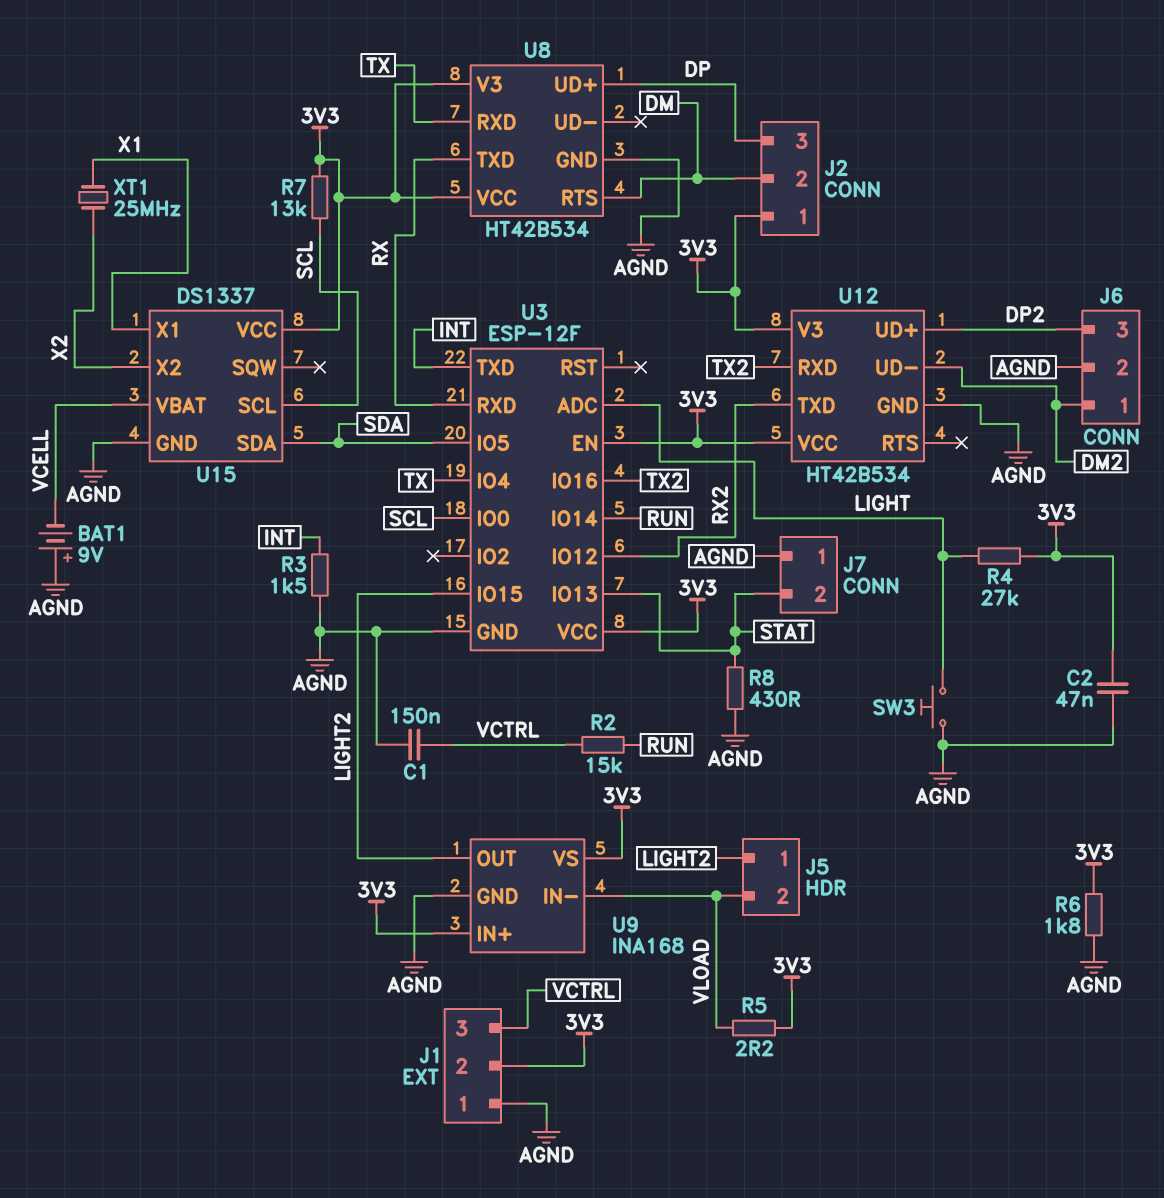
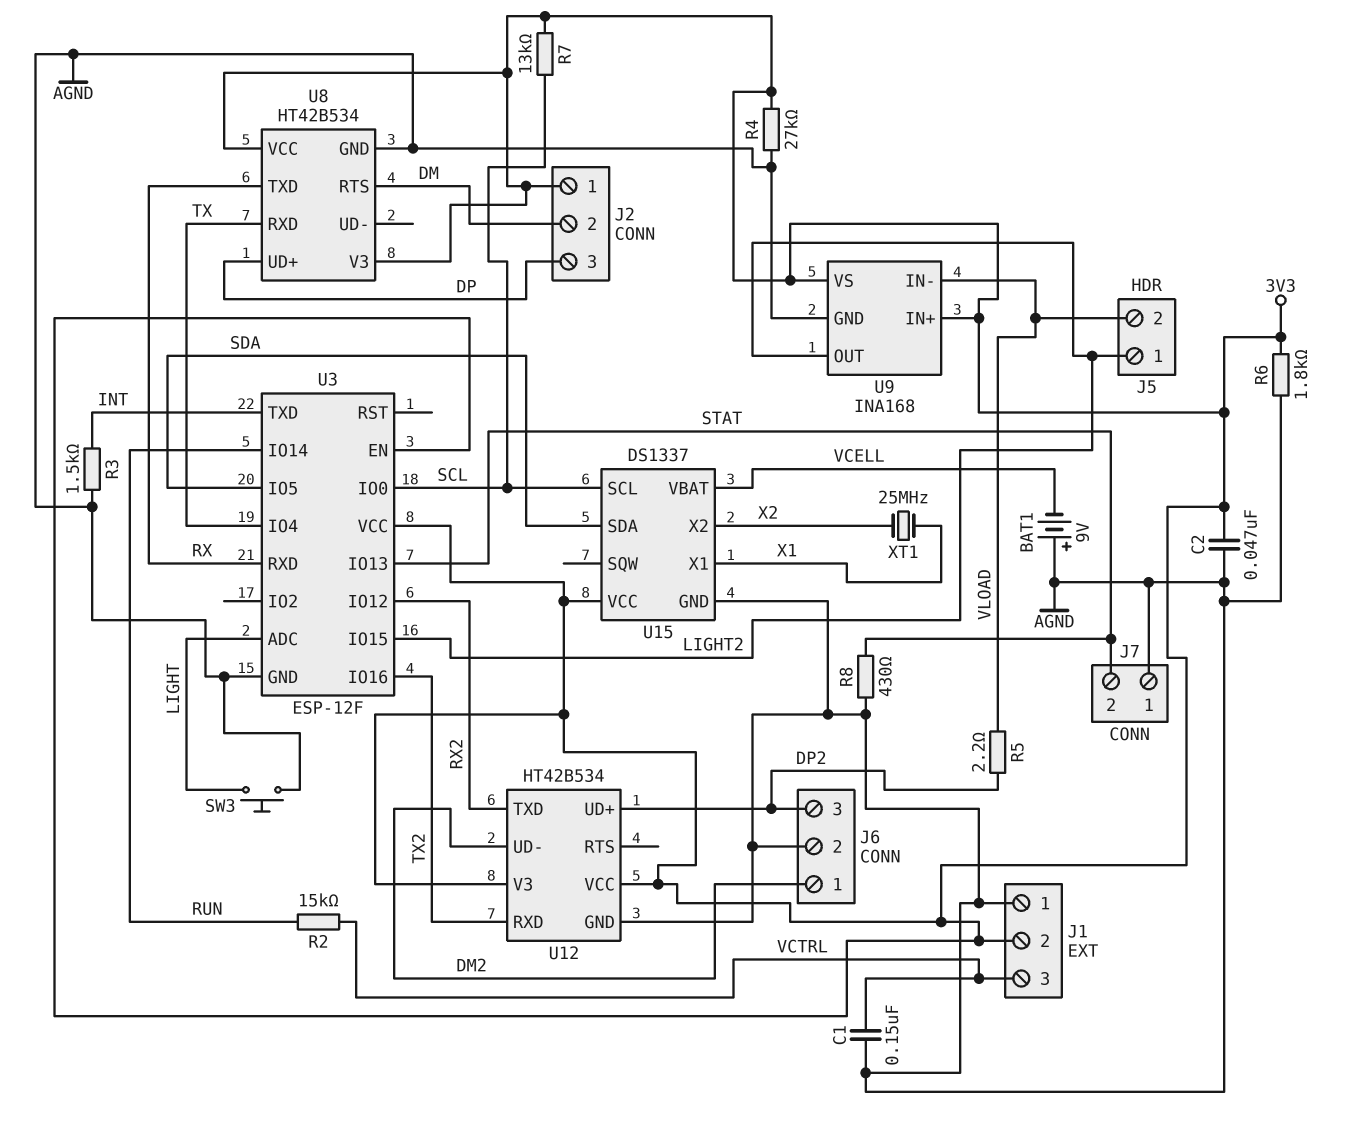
R4: 27k (3V3, LIGHT) -> 27k (3V3, AGND)
R5: 2.2 (3V3, VLOAD) -> 2.2 (DP2, VLOAD)

